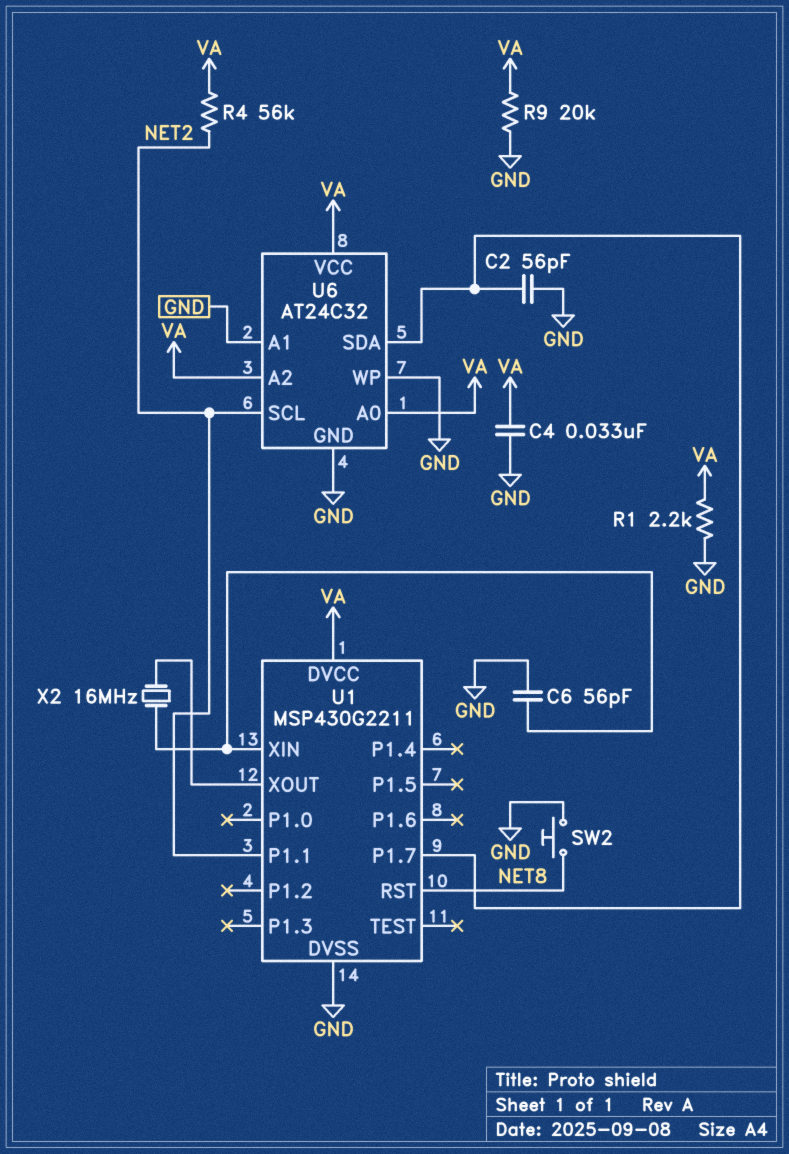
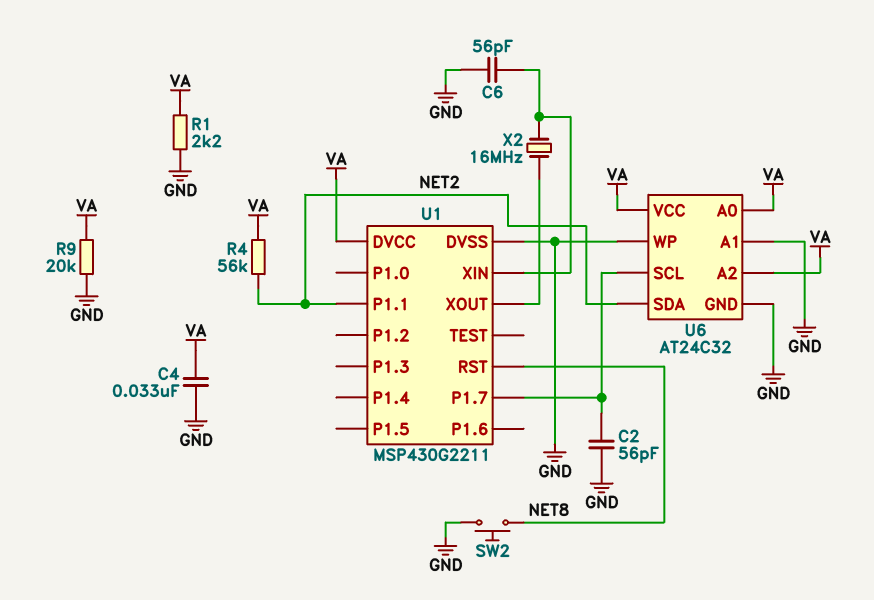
U6 pin SCL: NET2 -> U1/P1.7
U6 pin SDA: U1/P1.7 -> NET2

